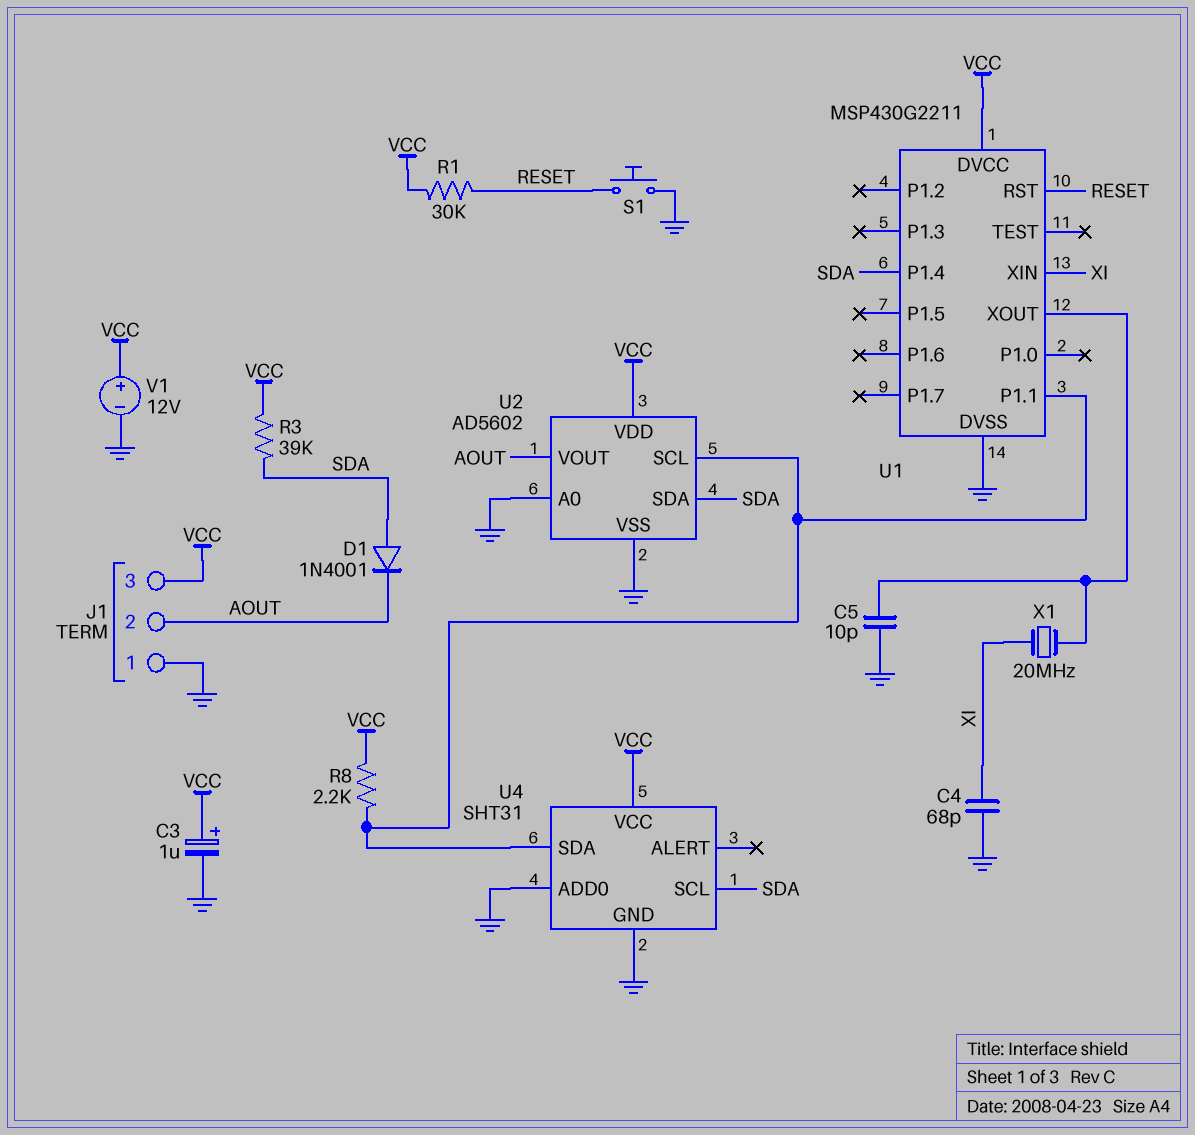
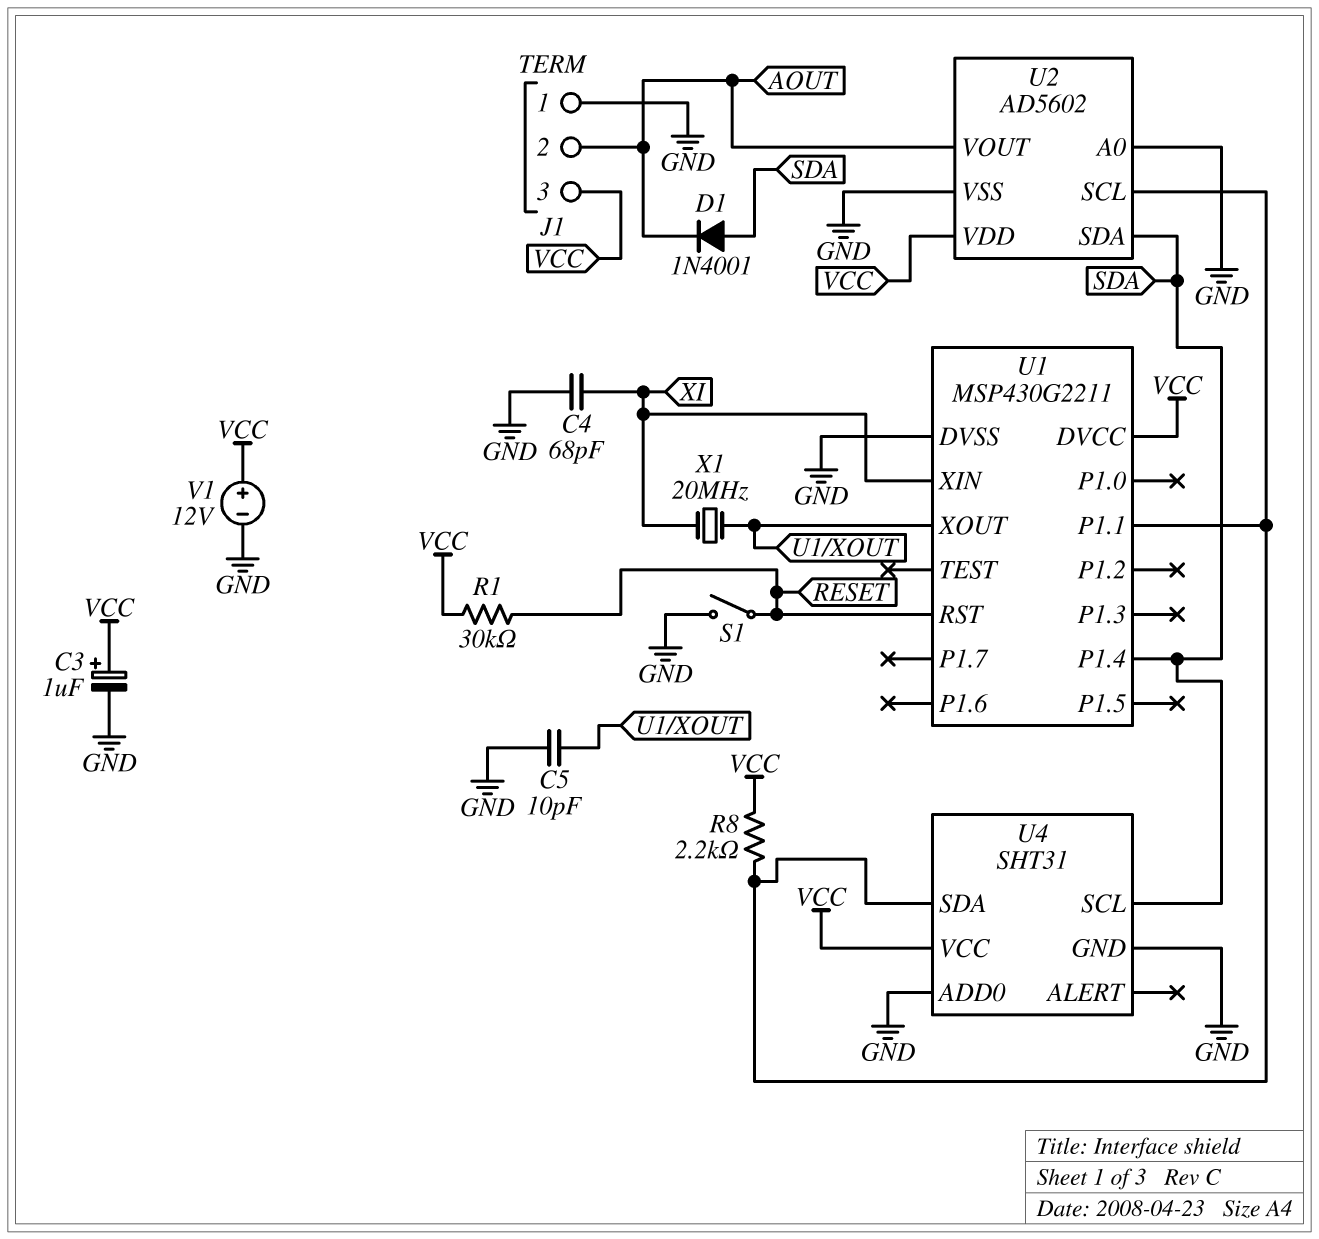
R3: 39k (SDA, VCC) -> none
S1: button (GND, RESET) -> switch (GND, RESET)

